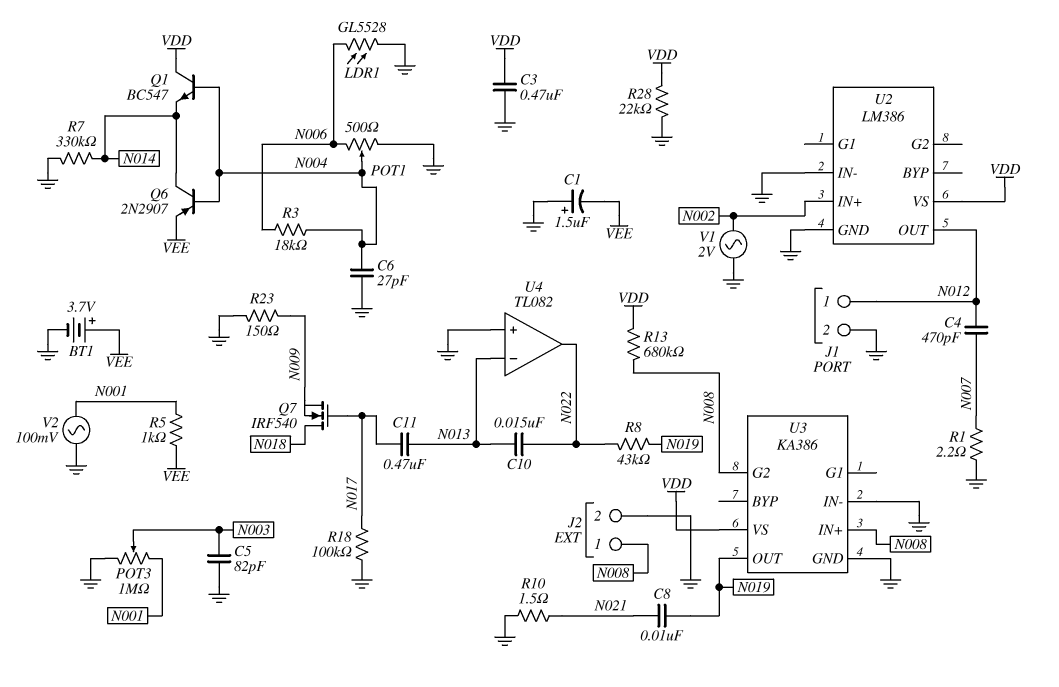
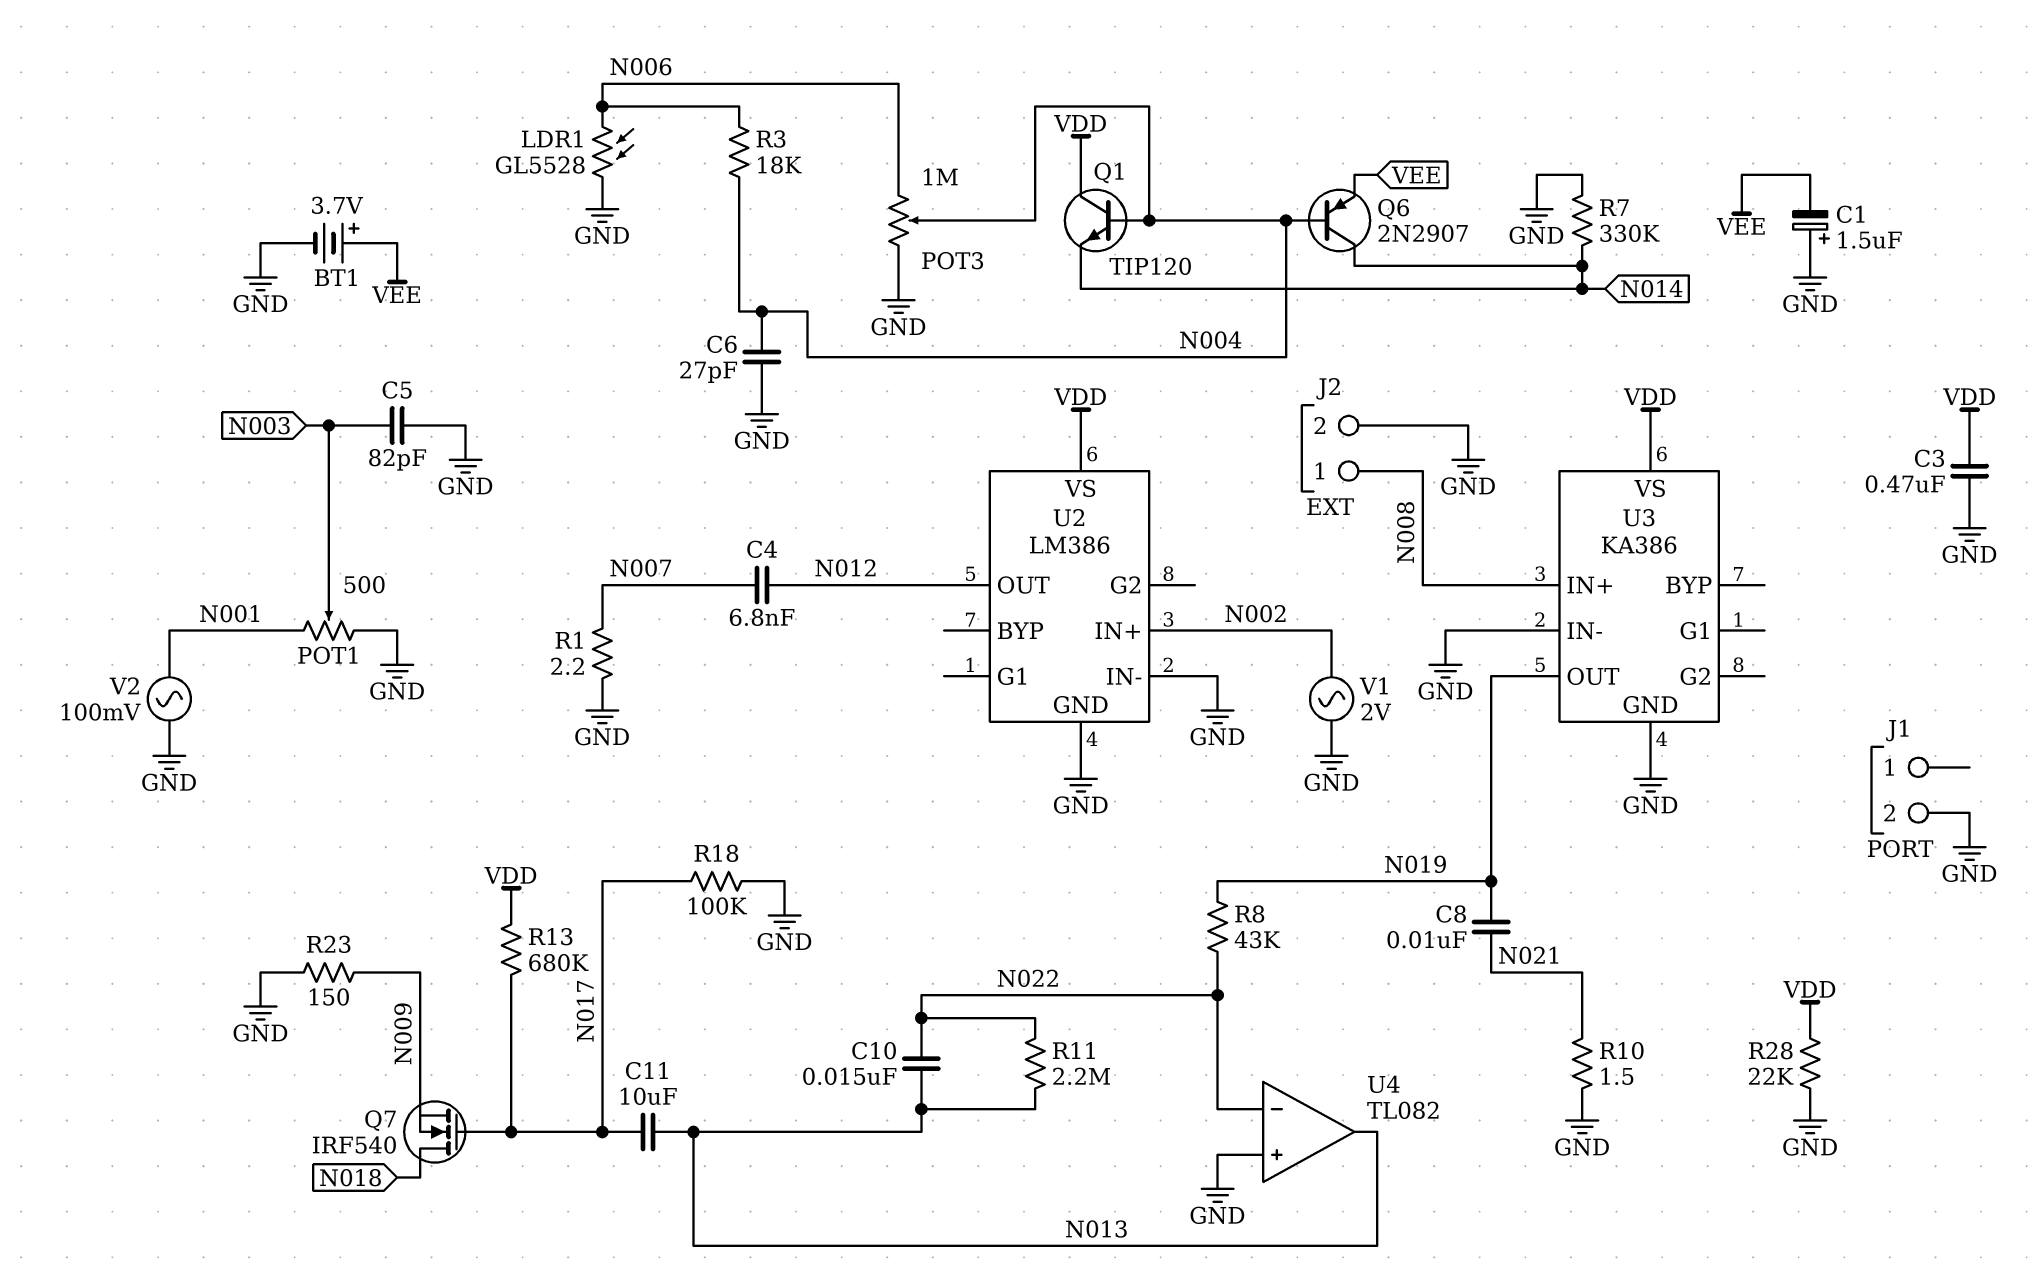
C4: 470pF (N007, N012) -> 6.8nF (N007, N012)
C11: 470nF (N013, N017) -> 10uF (N013, N017)
J1 pin 1: N012 -> none
POT1: 500 (GND, N006, wiper N004) -> 500 (GND, N001, wiper N003)
POT3: 1M (GND, N001, wiper N003) -> 1M (GND, N006, wiper N004)
Q1: NPN BC547 (B N004, C VDD, E N014) -> NPN TIP120 (B N004, C VDD, E N014)
R5: 1k (N001, VEE) -> none
R11: none -> 2.2M (N013, N022)
R13: 680k (N008, VDD) -> 680k (N017, VDD)
U3 pin G2: N008 -> none
U4 pin in-: N013 -> N022
U4 pin out: N022 -> N013

